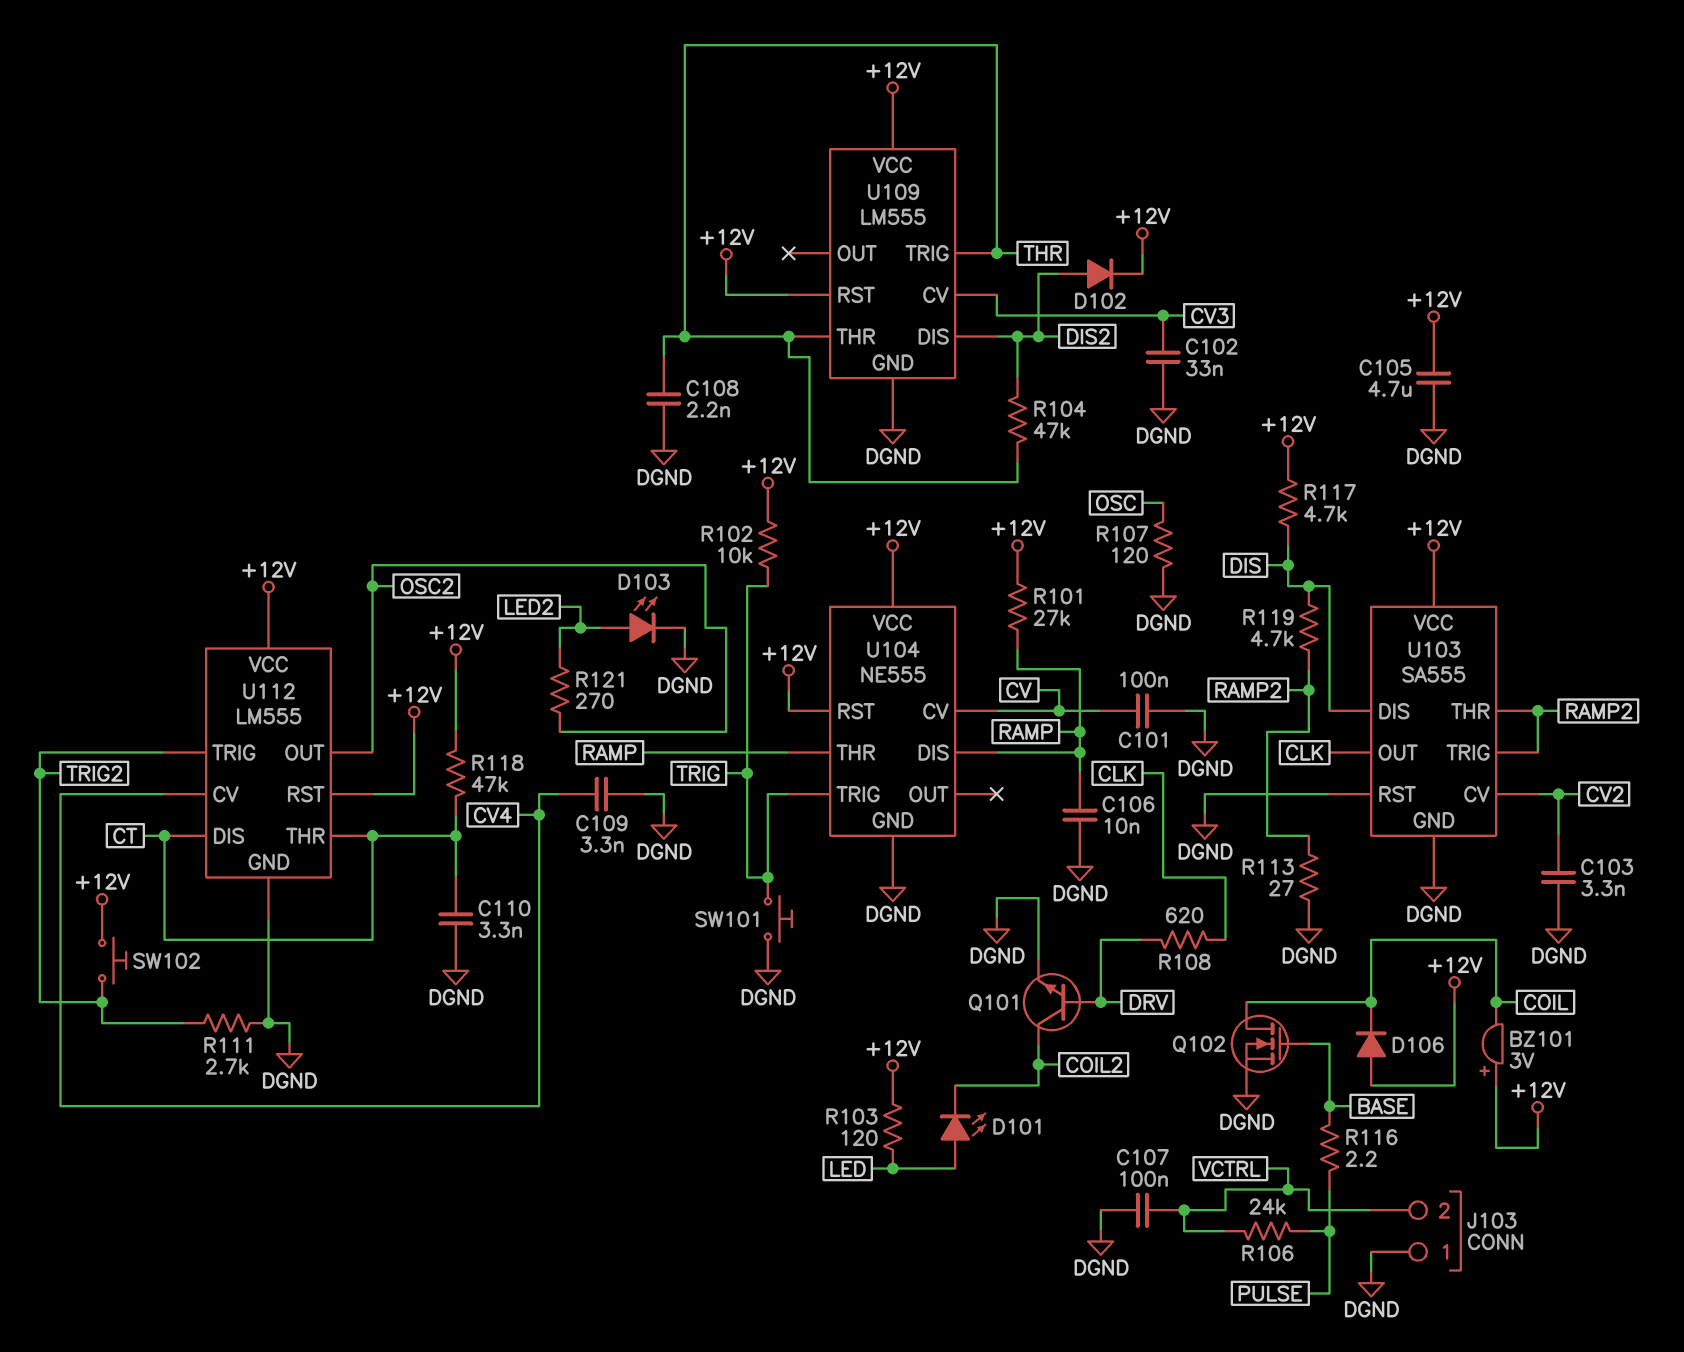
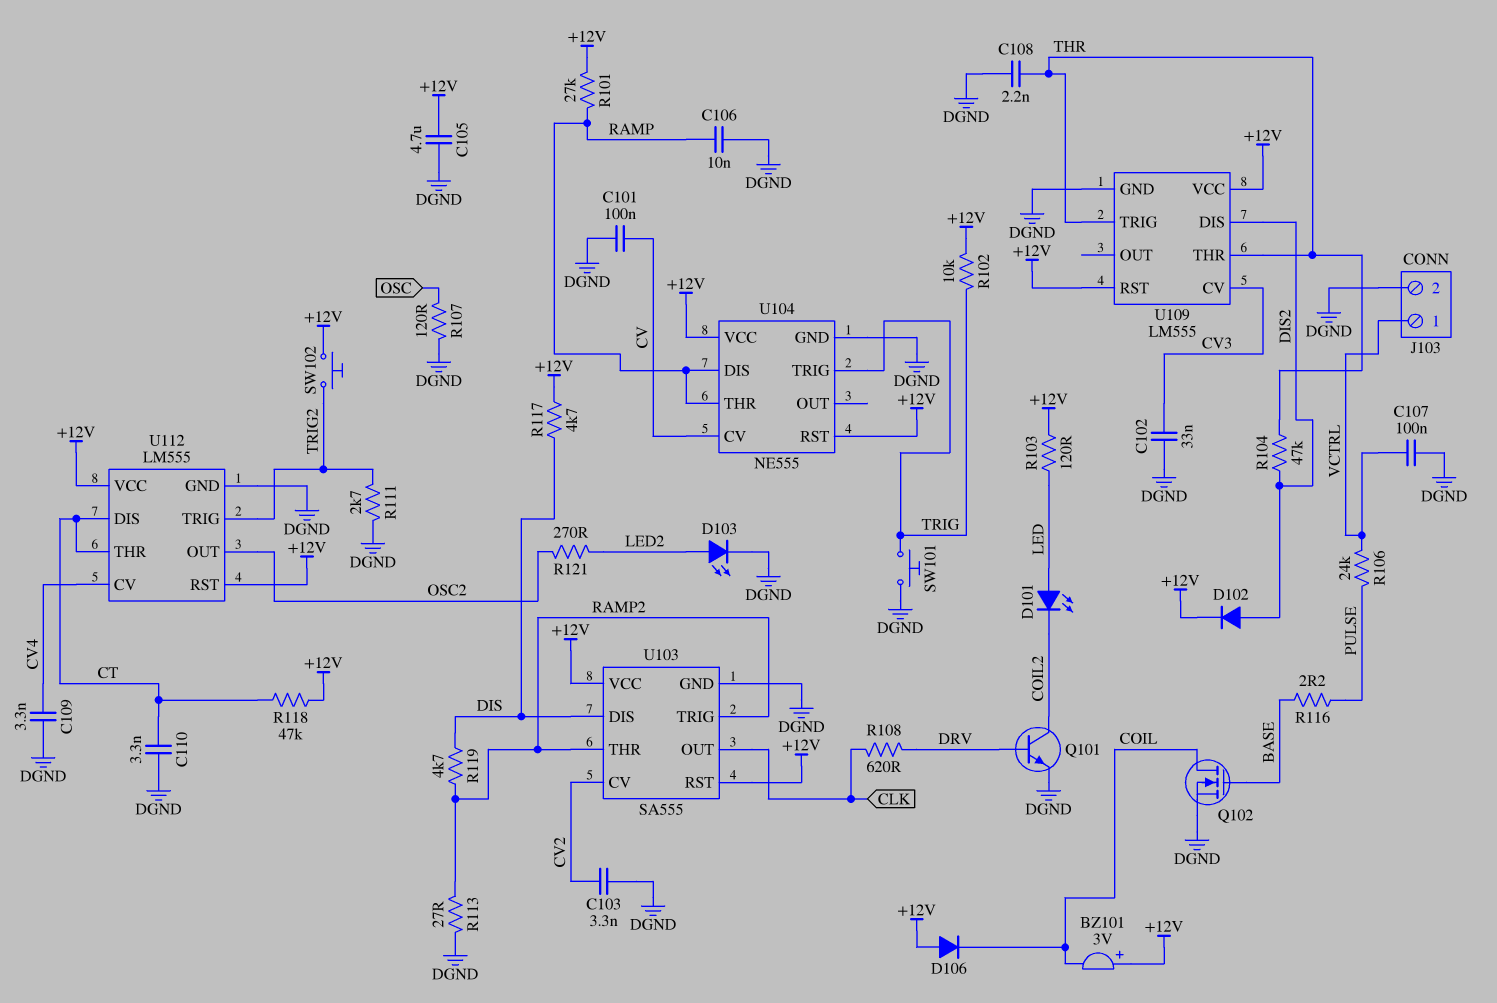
J103 pin 1: DGND -> VCTRL
J103 pin 2: VCTRL -> DGND
U103 pin RST: DGND -> +12V

